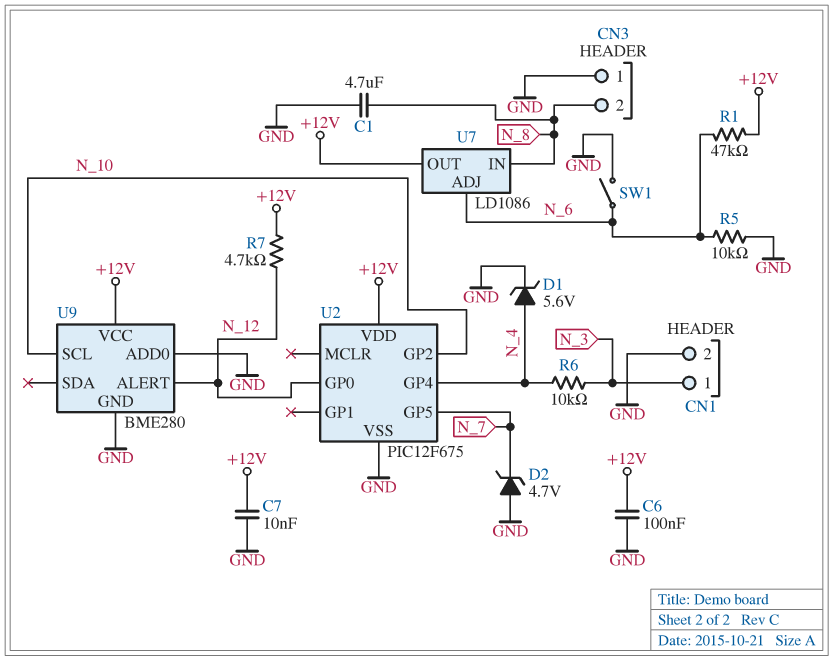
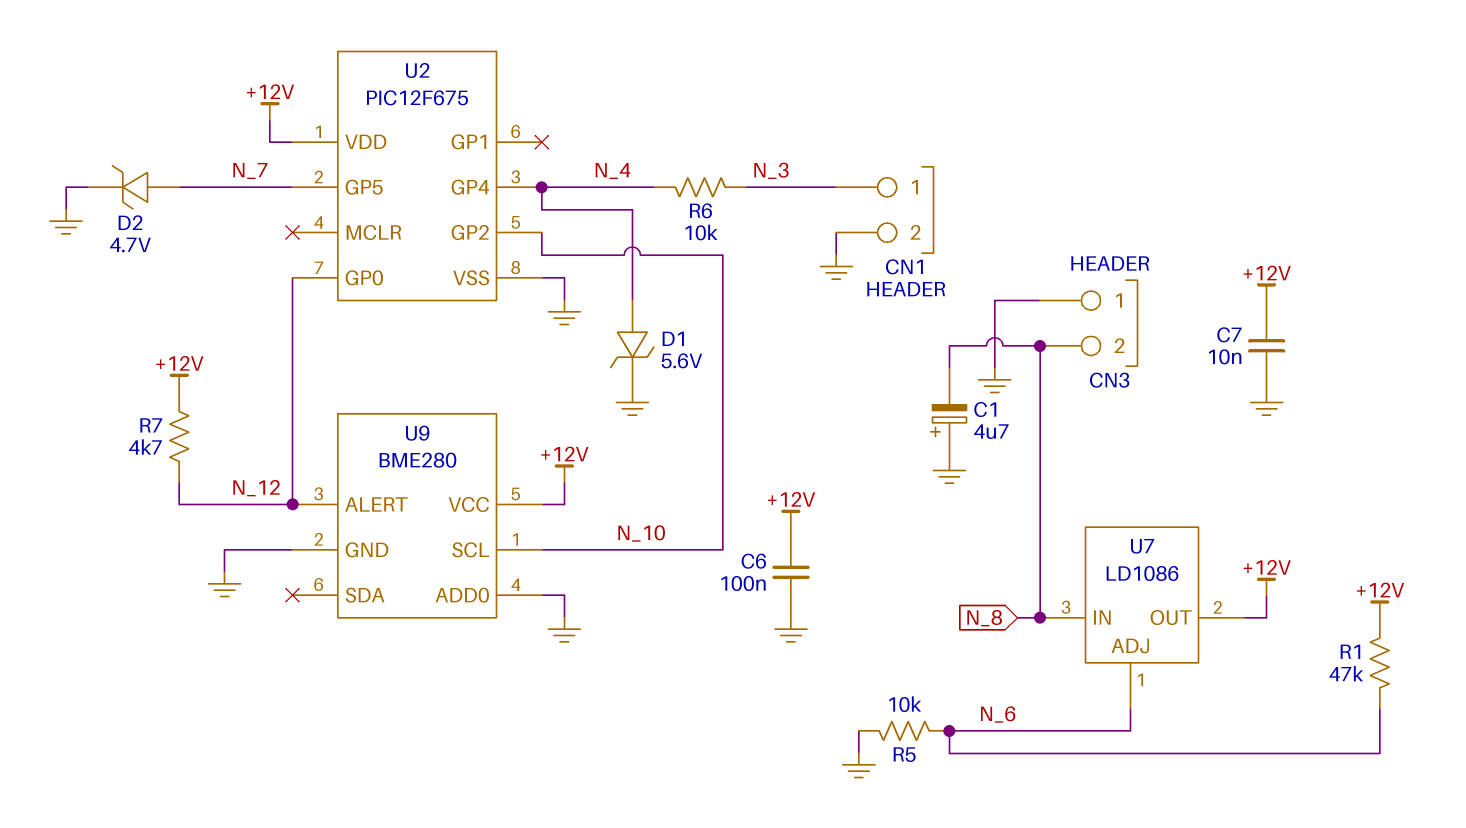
C1: 4.7uF (GND, N_8) -> 4.7uF (plus GND, minus N_8)
D2: zener 4.7V (A GND, K N_7) -> zener 4.7V (A N_7, K GND)
SW1: switch (GND, N_6) -> none

